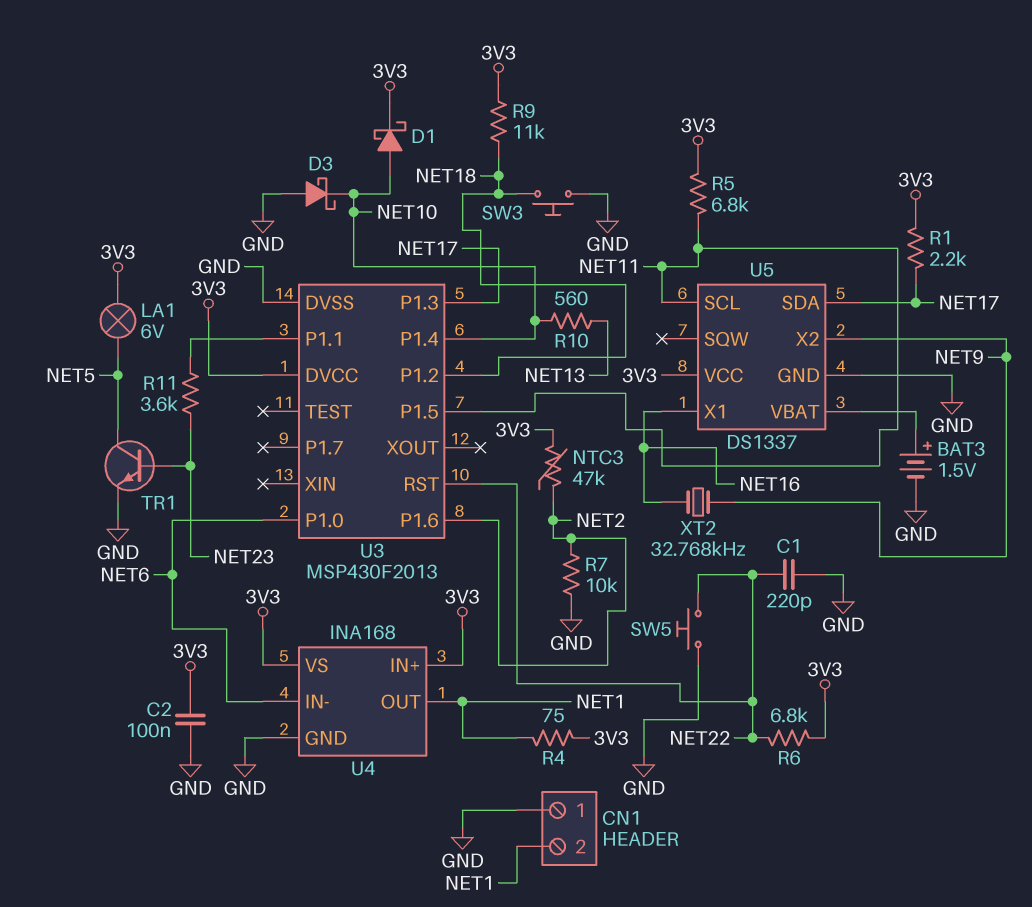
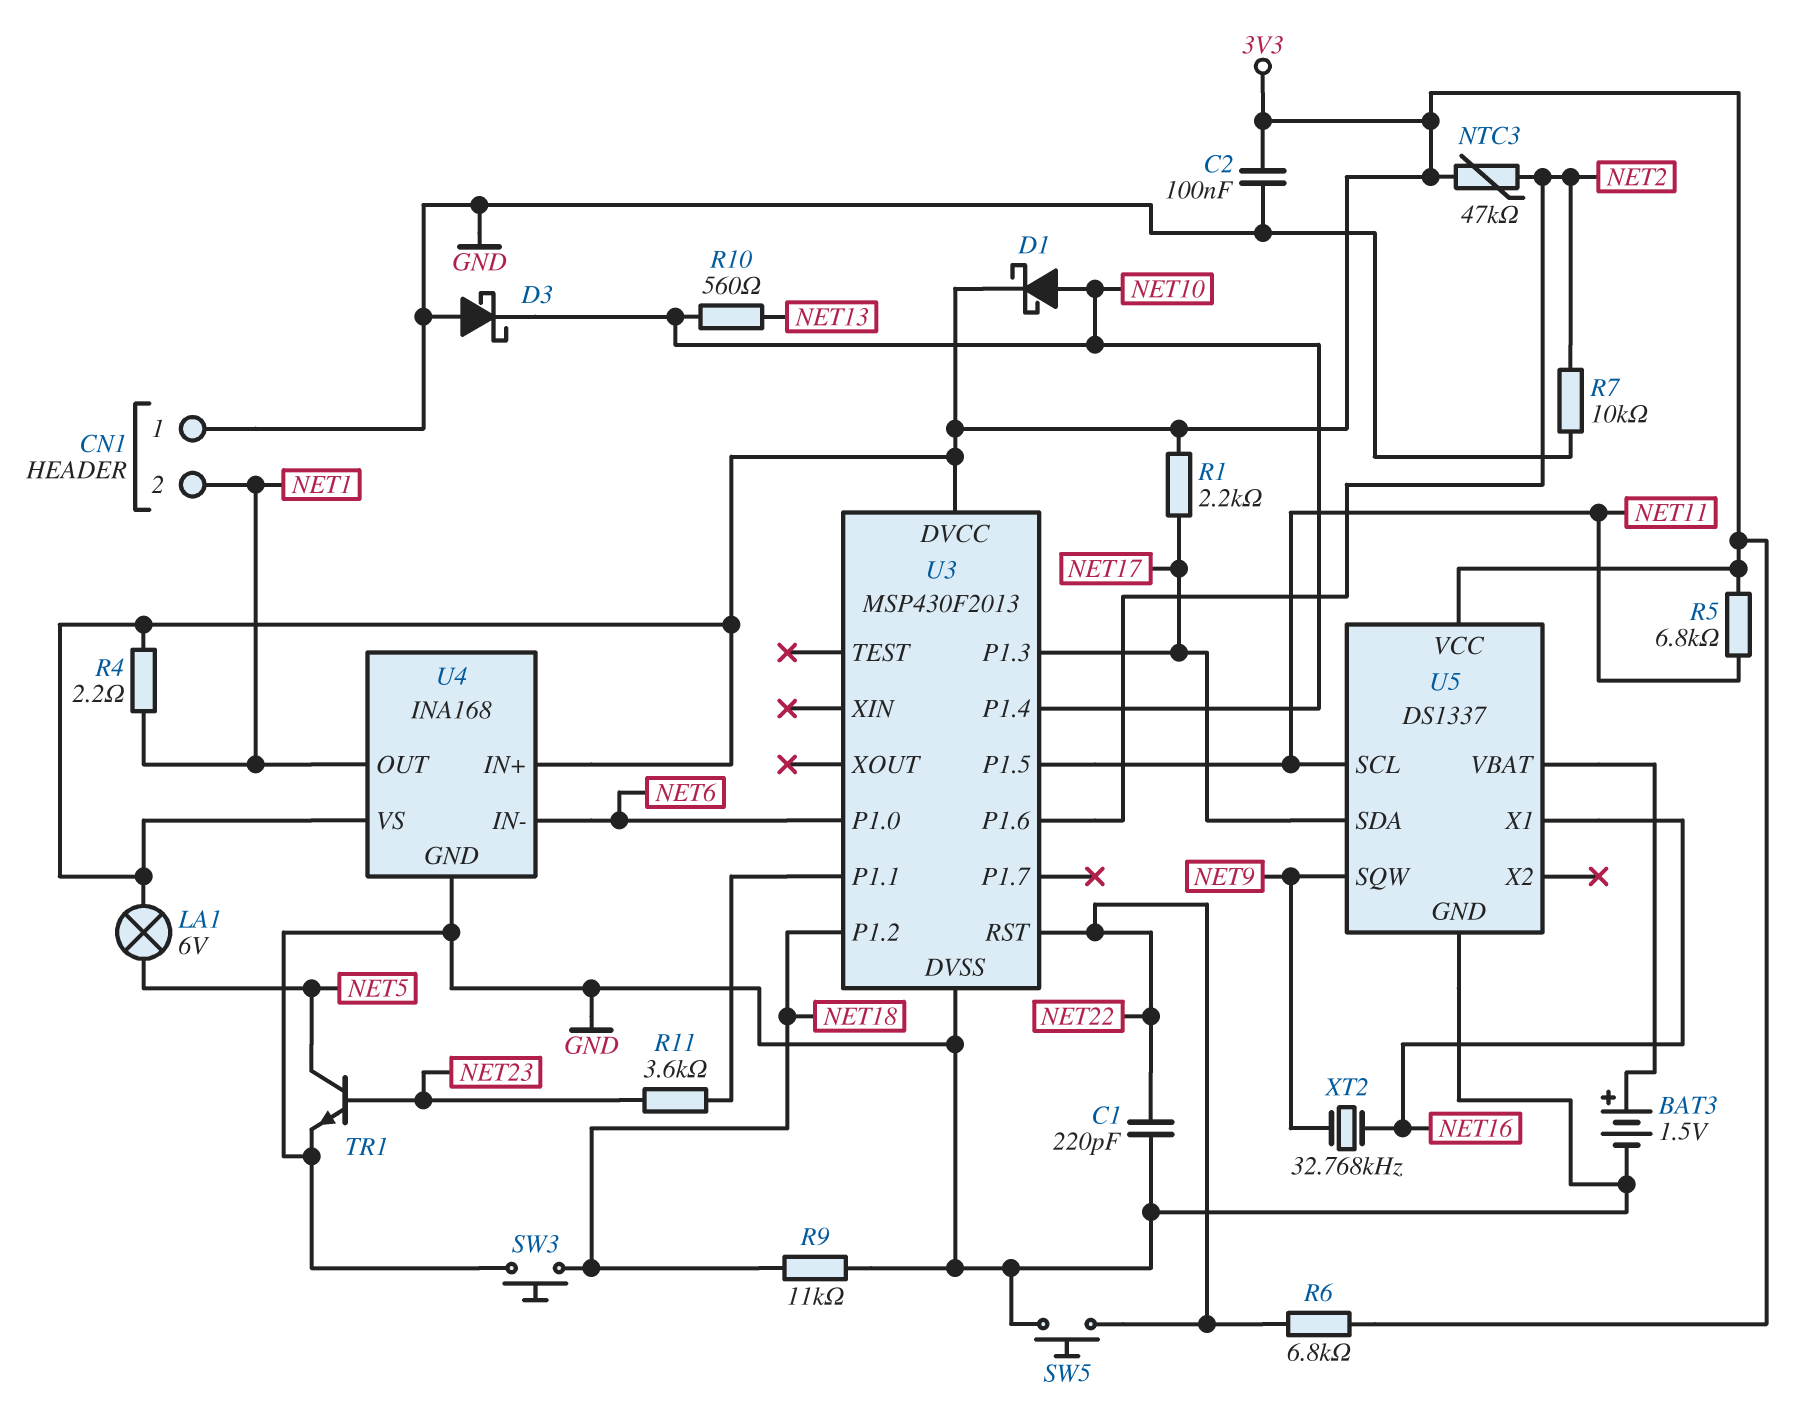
R4: 75 (3V3, NET1) -> 2.2 (3V3, NET1)
R9: 11k (3V3, NET18) -> 11k (GND, NET18)
U5 pin SQW: none -> NET9
U5 pin X2: NET9 -> none

